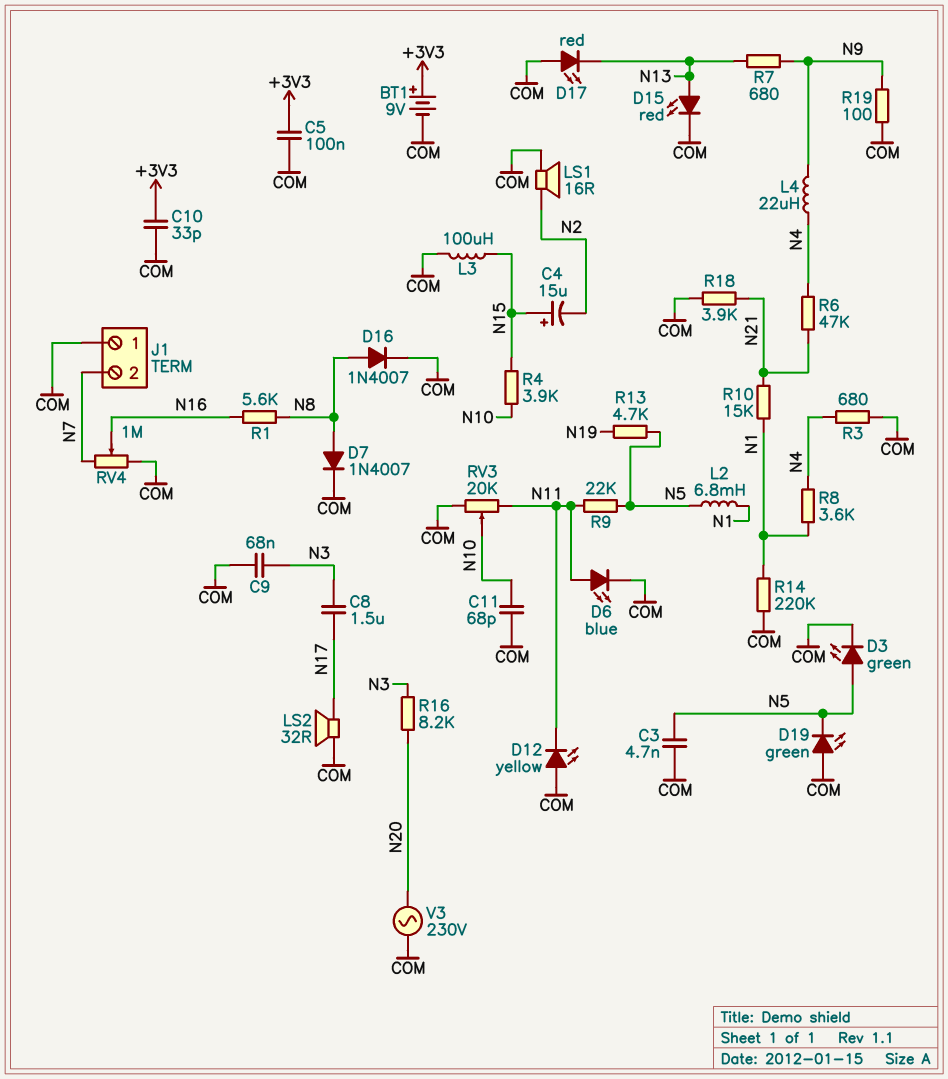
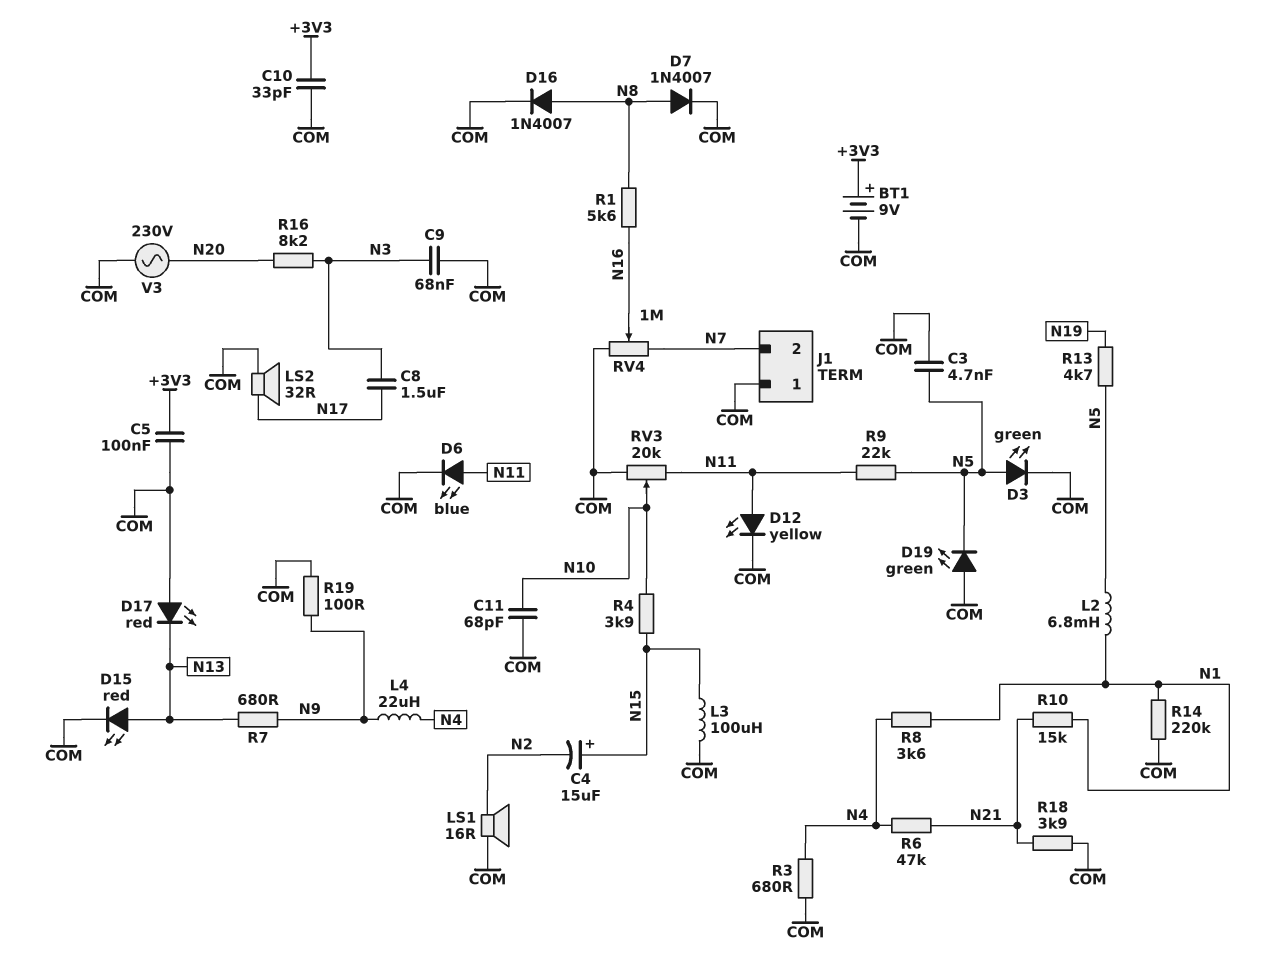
D12: LED yellow (A COM, K N11) -> LED yellow (A N11, K COM)

